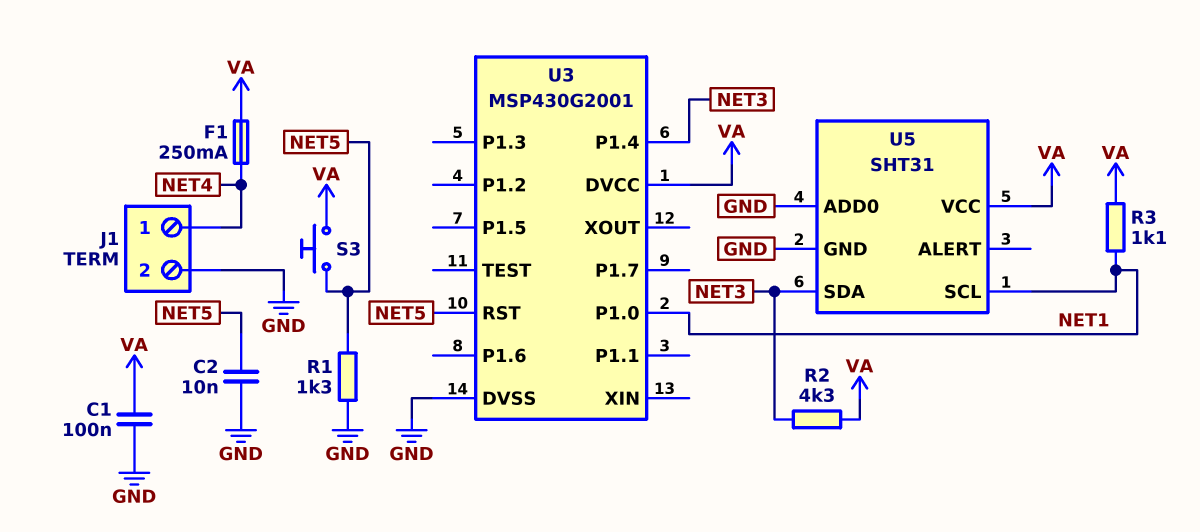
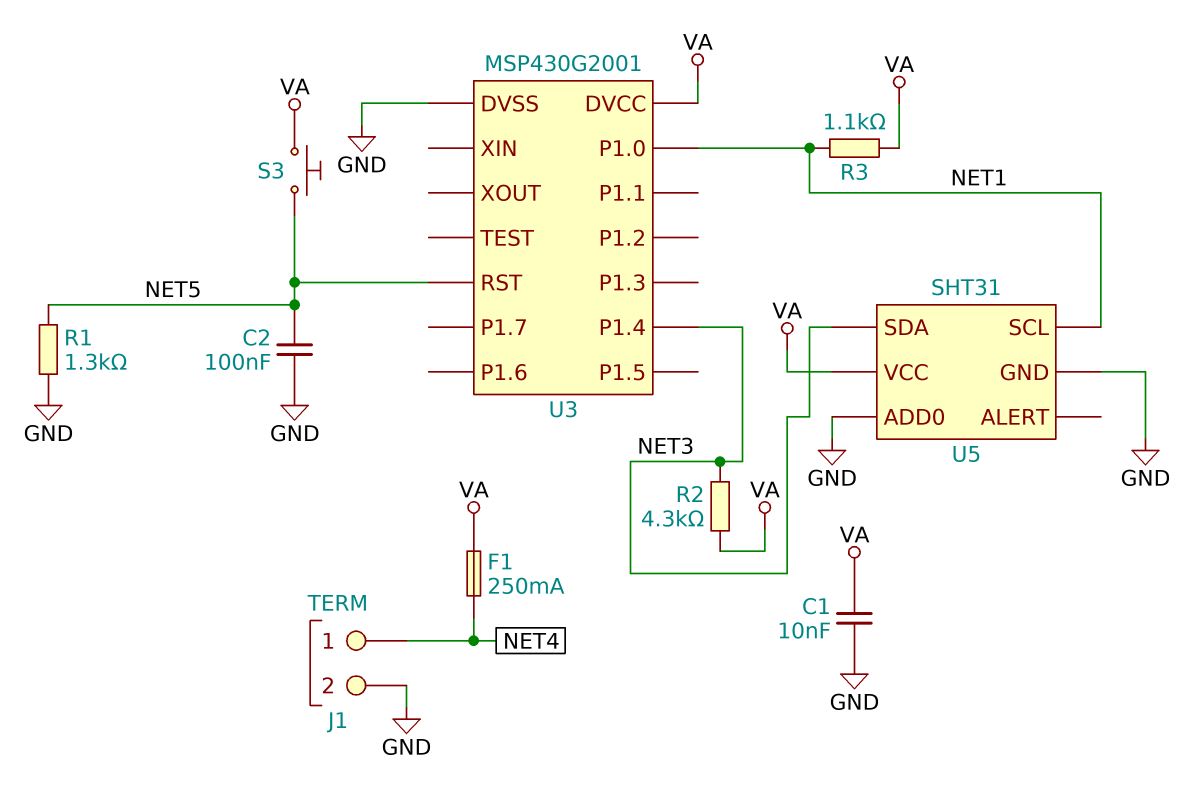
C1: 100nF (GND, VA) -> 10nF (GND, VA)
C2: 10nF (GND, NET5) -> 100nF (GND, NET5)

